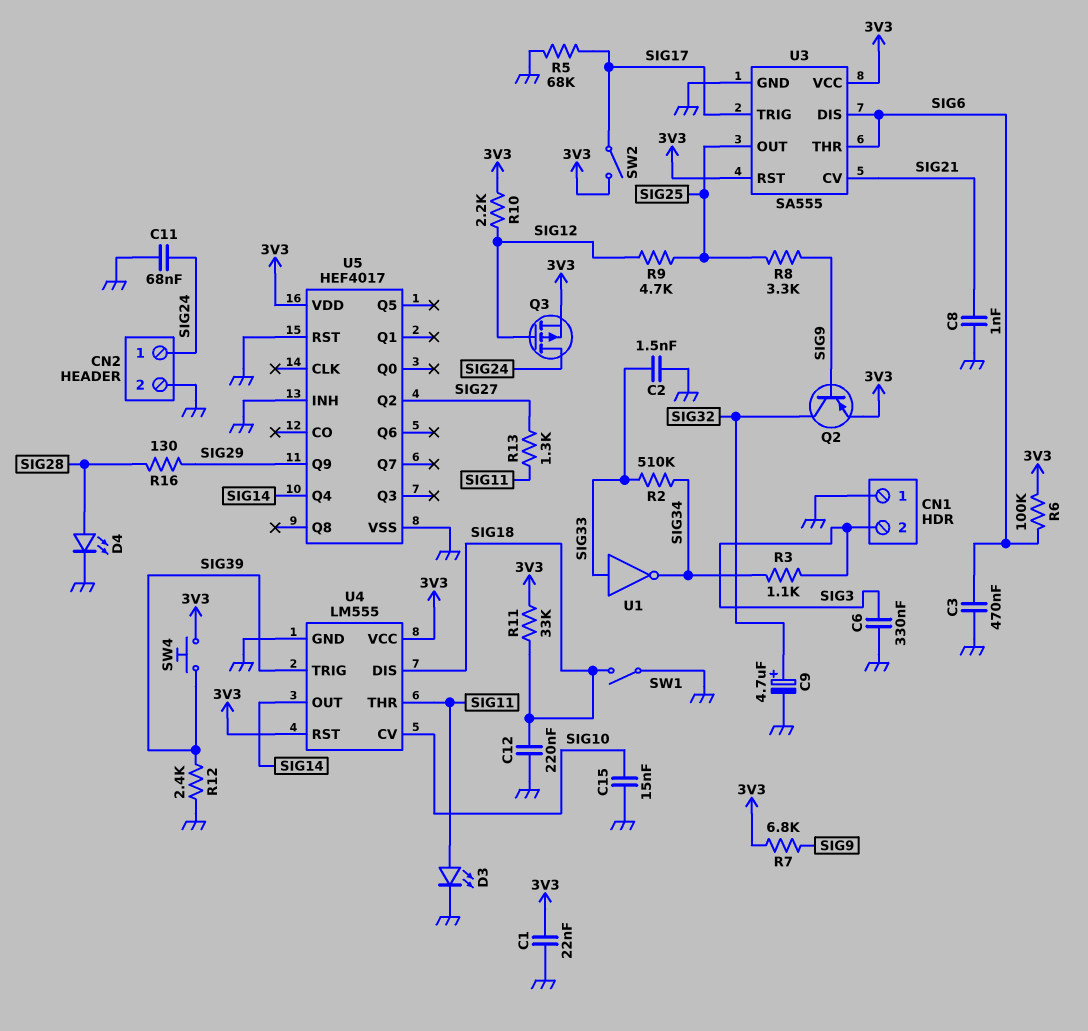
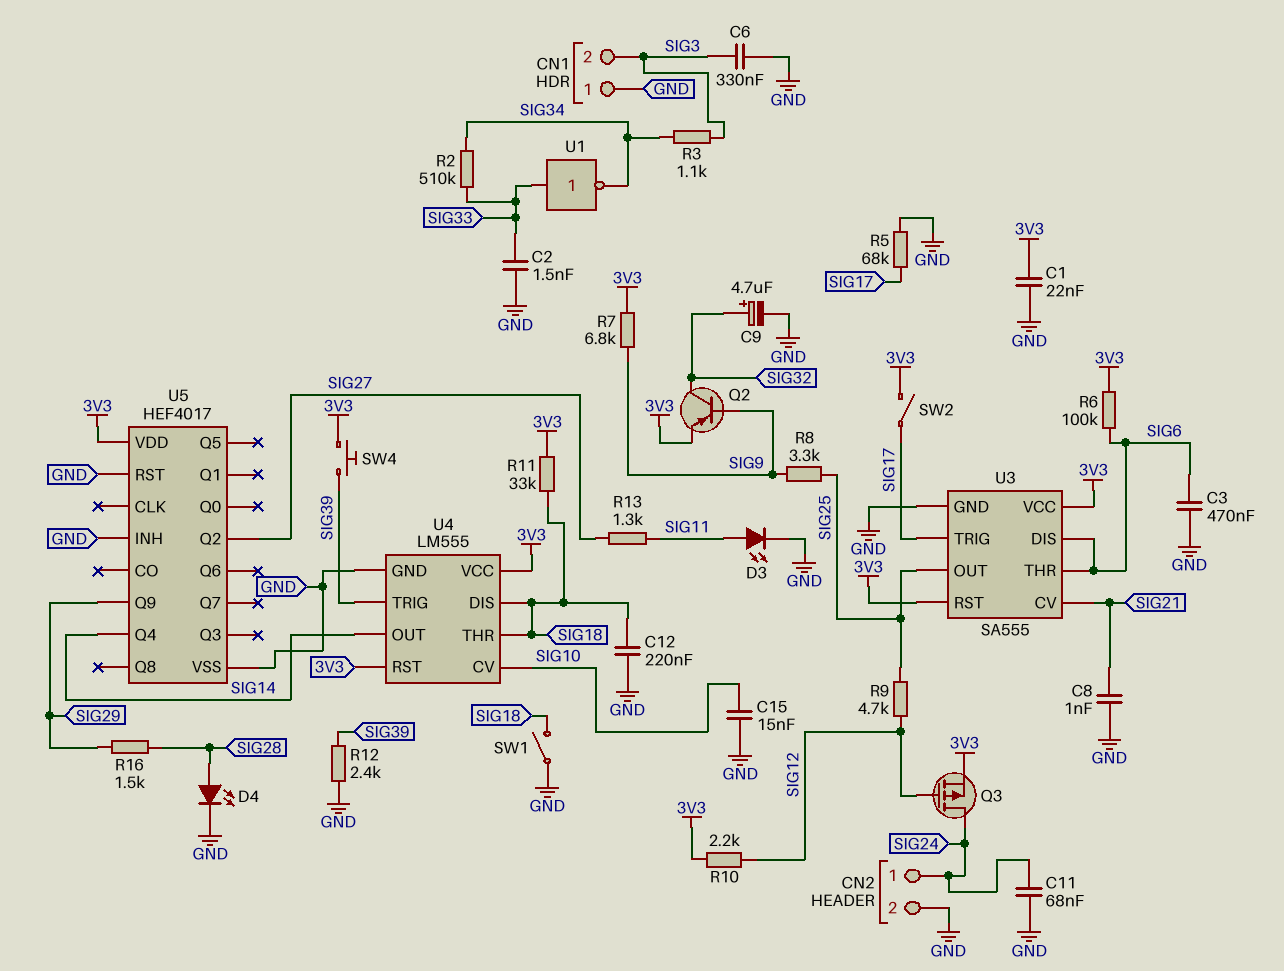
R16: 130 (SIG28, SIG29) -> 1.5k (SIG28, SIG29)
U4 pin THR: SIG11 -> SIG18

